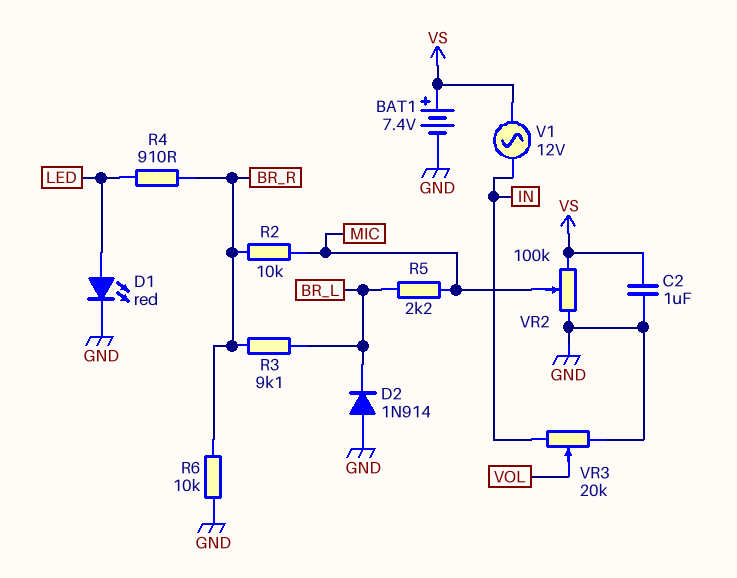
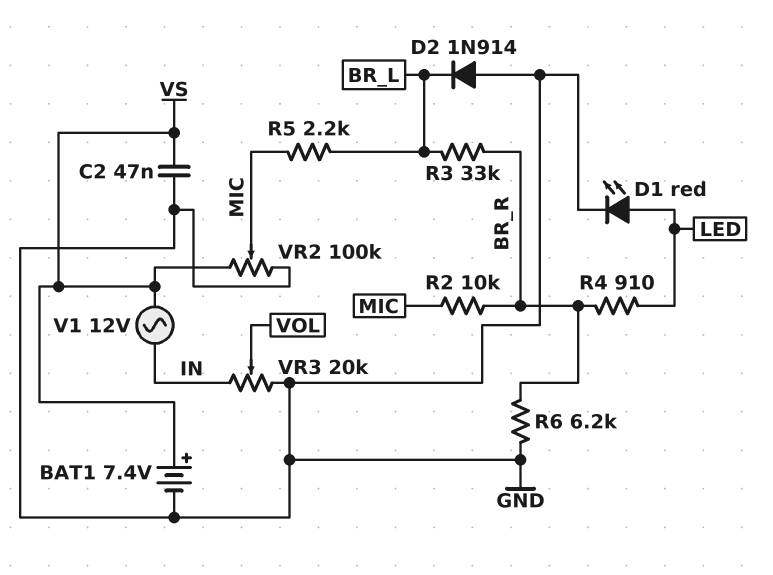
C2: 1uF (GND, VS) -> 47nF (GND, VS)
R3: 9.1k (BR_L, BR_R) -> 33k (BR_L, BR_R)
R6: 10k (BR_R, GND) -> 6.2k (BR_R, GND)

